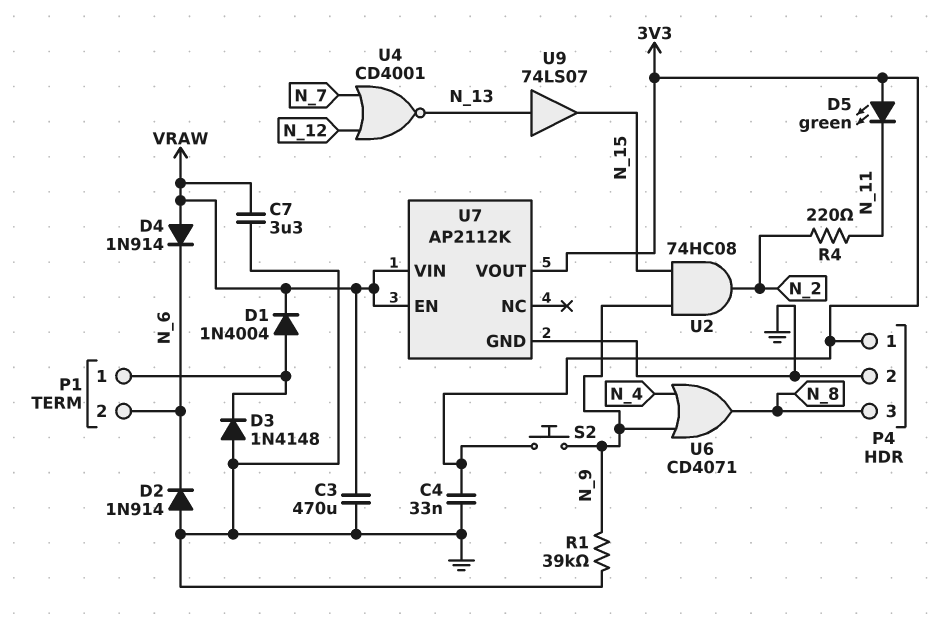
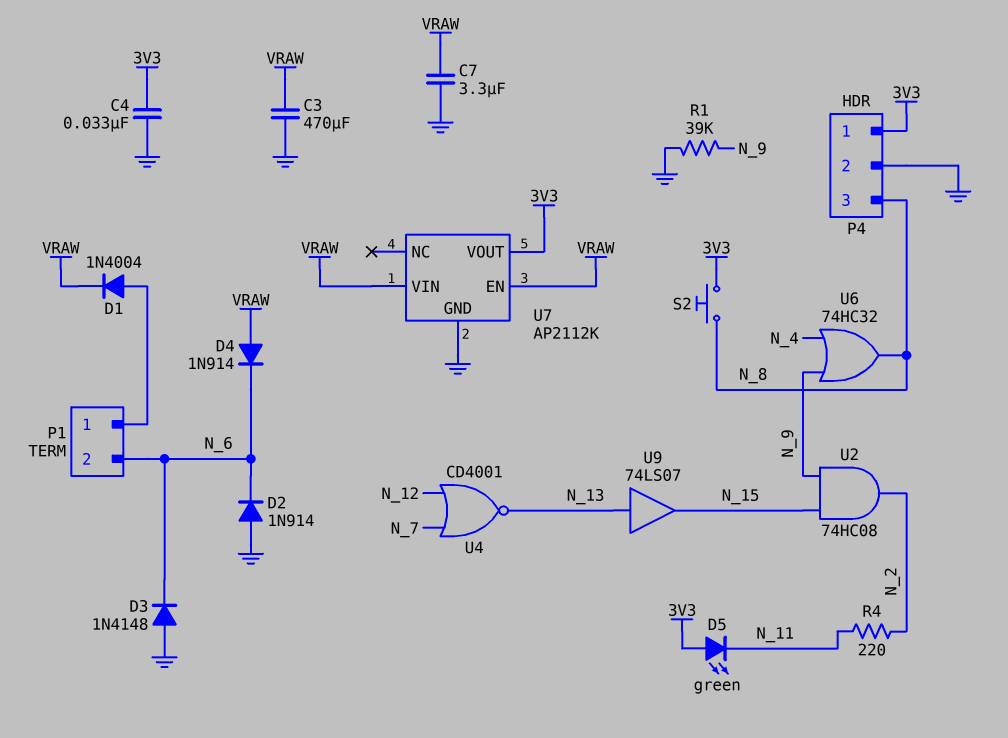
D3: diode 1N4148 (A GND, K P1/1) -> diode 1N4148 (A GND, K N_6)
S2: button (3V3, N_9) -> button (3V3, N_8)
U6: OR CD4071 (in N_4, in N_9, out N_8) -> OR 74HC32 (in N_4, in N_9, out N_8)

